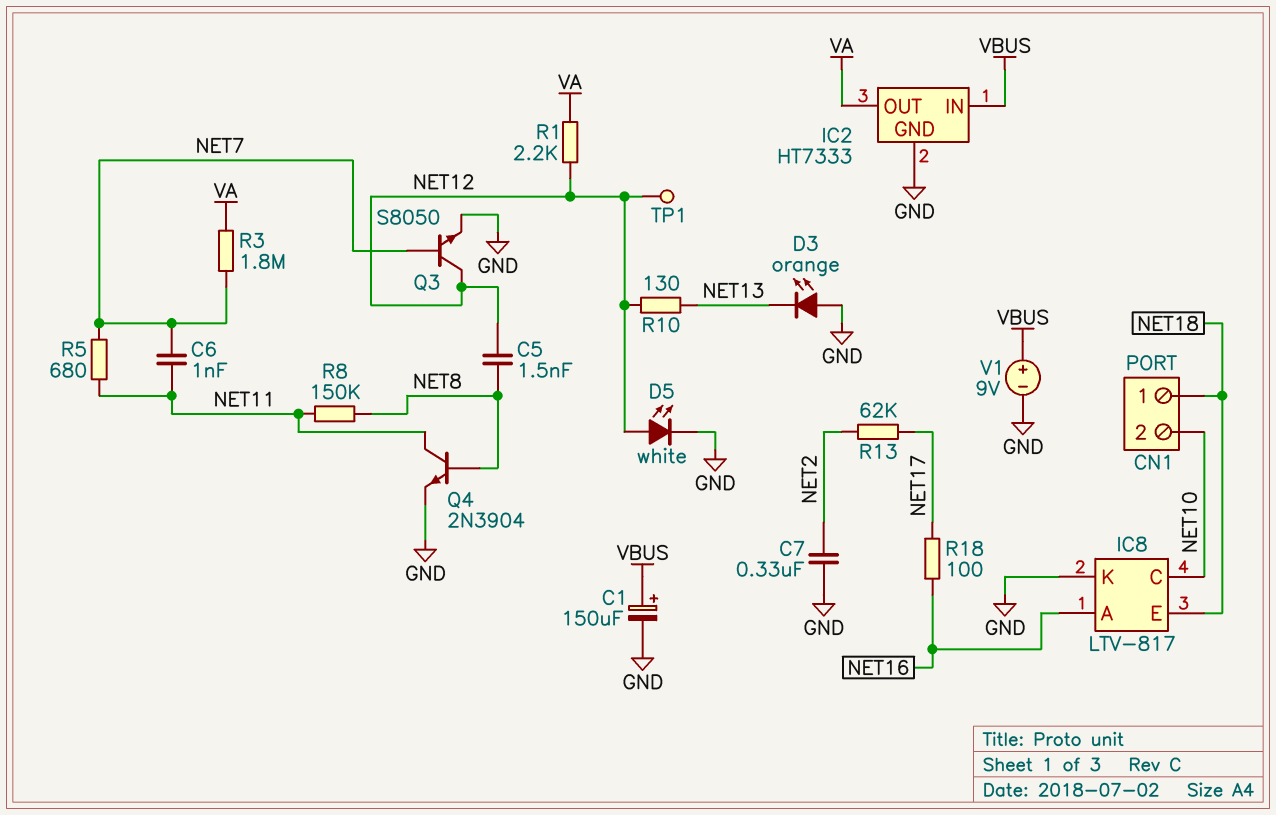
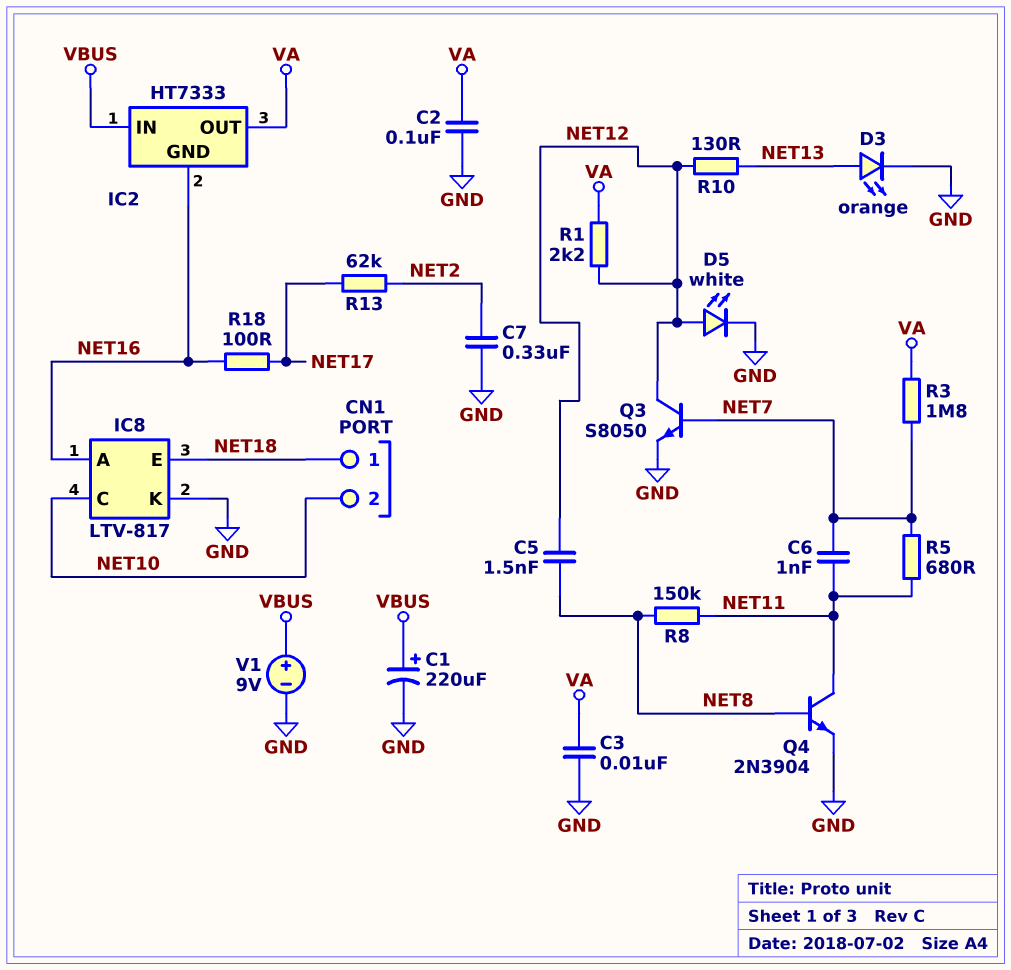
C1: 150uF (plus VBUS, minus GND) -> 220uF (plus VBUS, minus GND)
C2: none -> 100nF (GND, VA)
C3: none -> 10nF (GND, VA)
D3: LED orange (A GND, K NET13) -> LED orange (A NET13, K GND)
IC2 pin GND: GND -> NET16
TP1: test point (NET12) -> none

